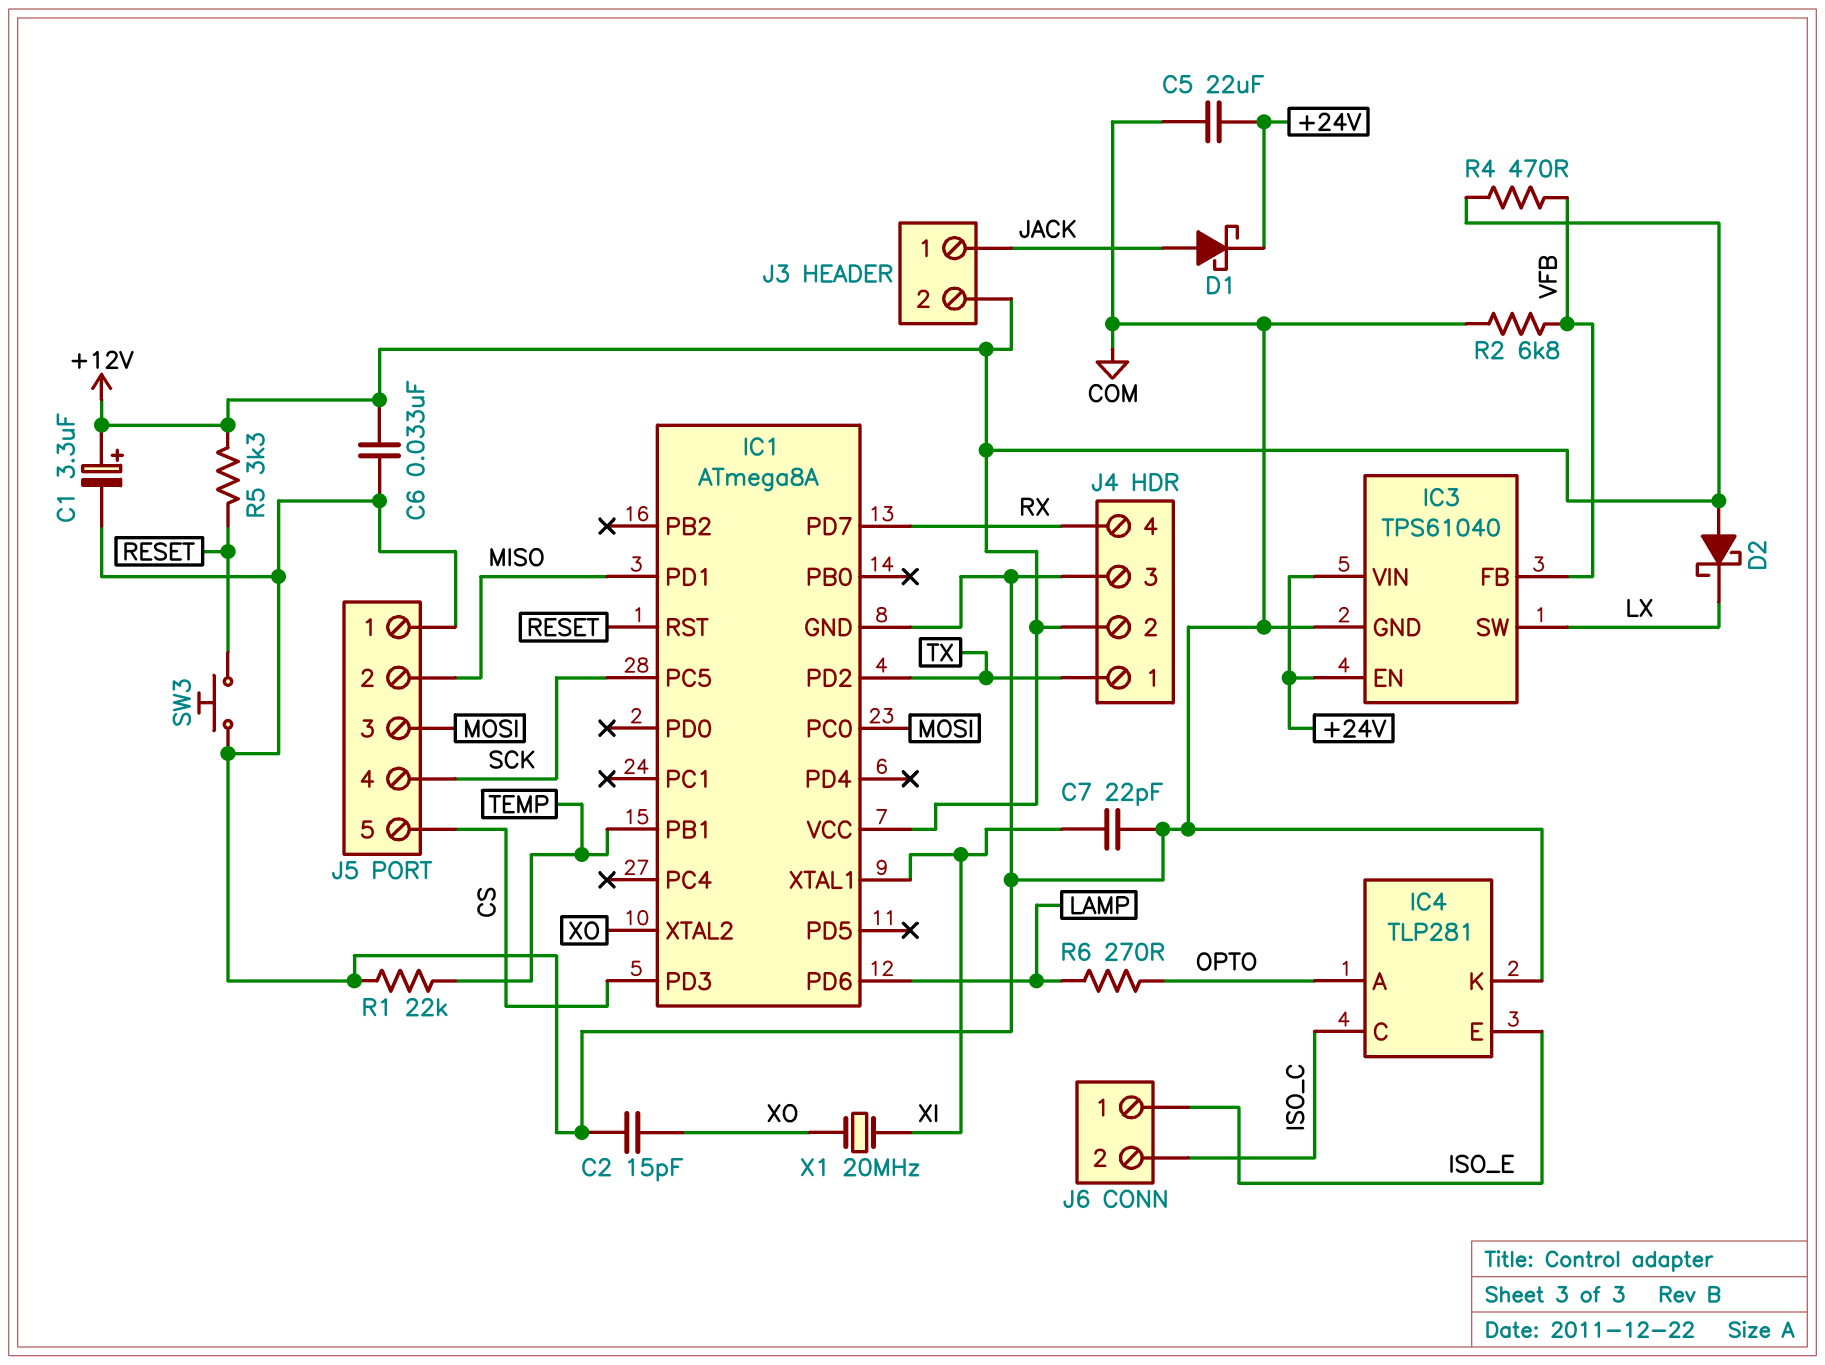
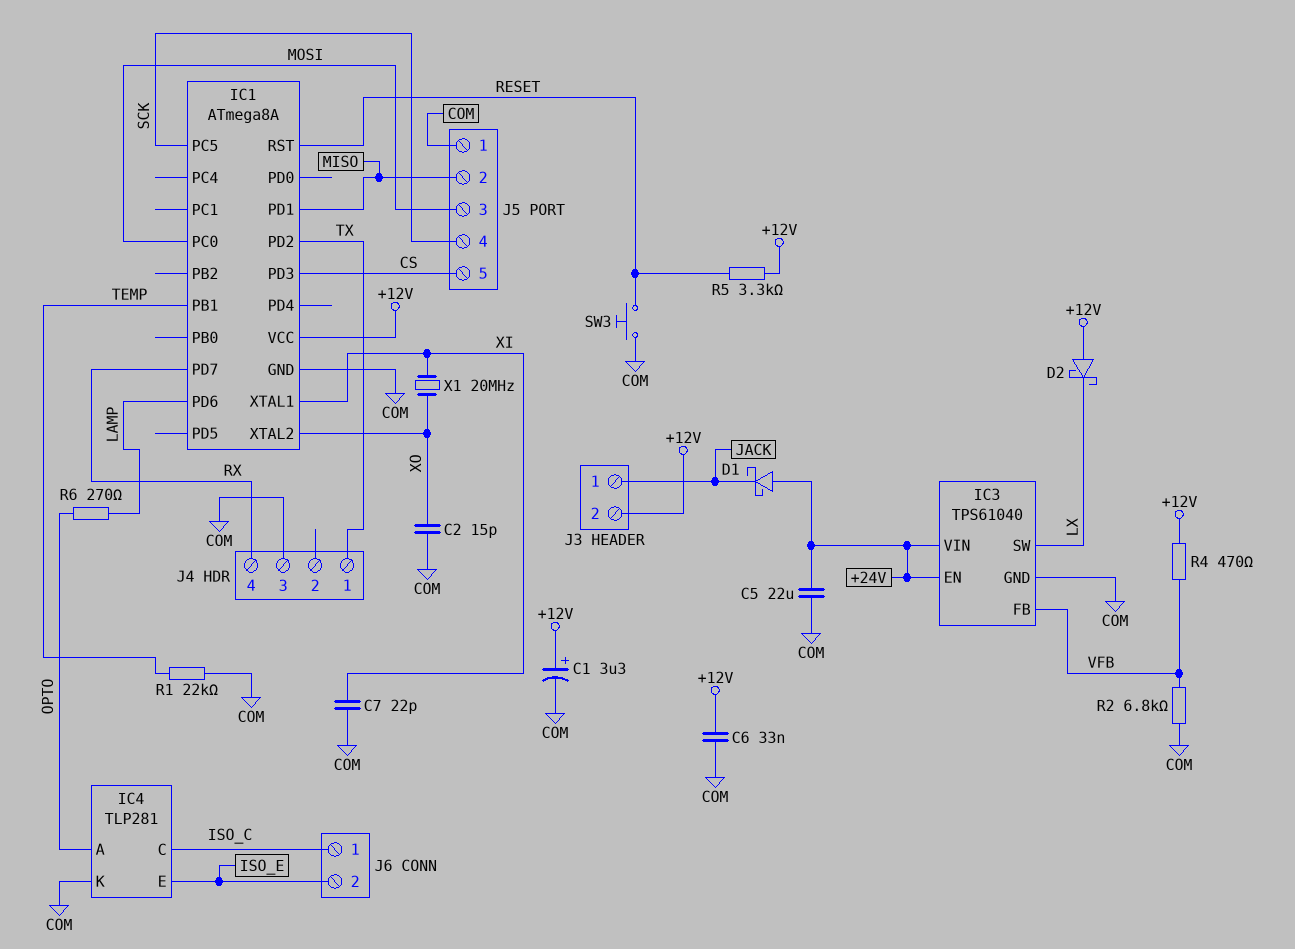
D1: schottky (A JACK, K +24V) -> schottky (A +24V, K JACK)
J4 pin 2: +12V -> none
J6 pin 1: ISO_E -> ISO_C
J6 pin 2: ISO_C -> ISO_E

